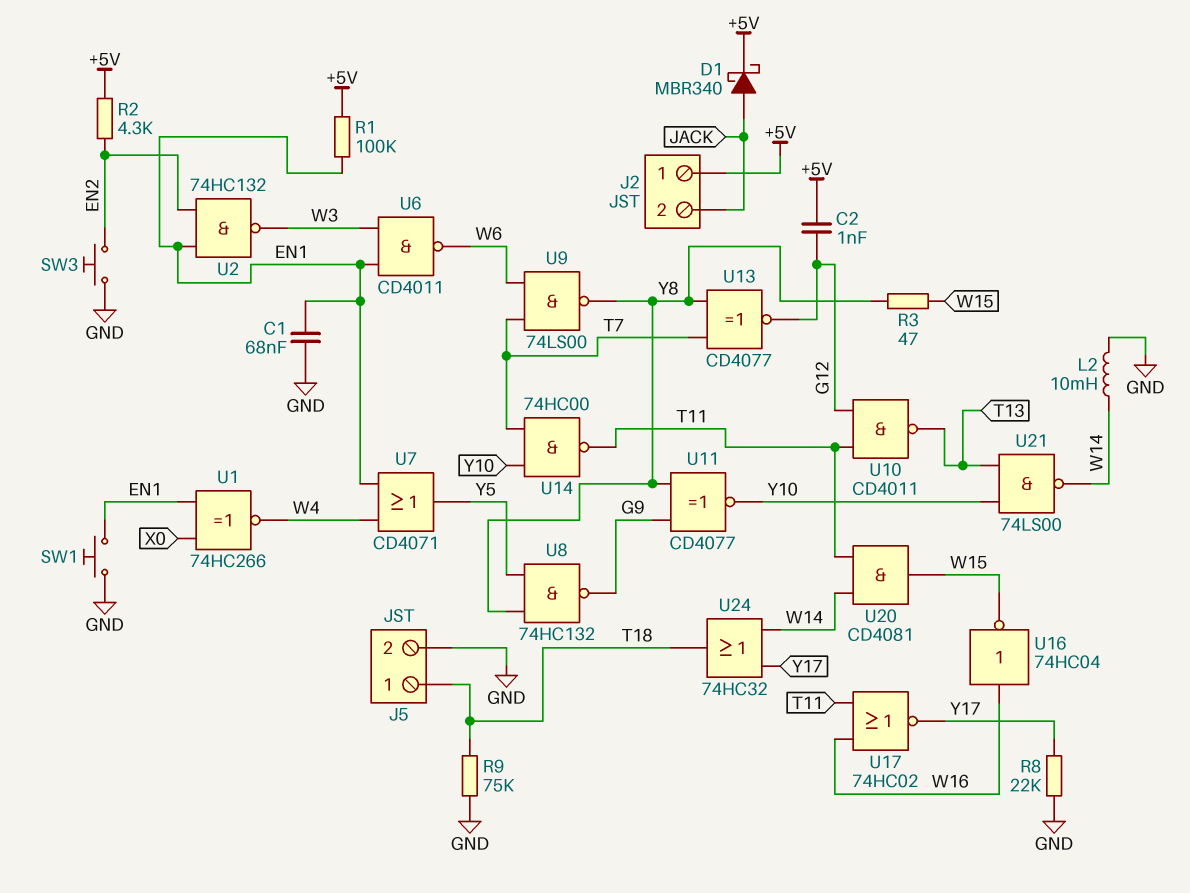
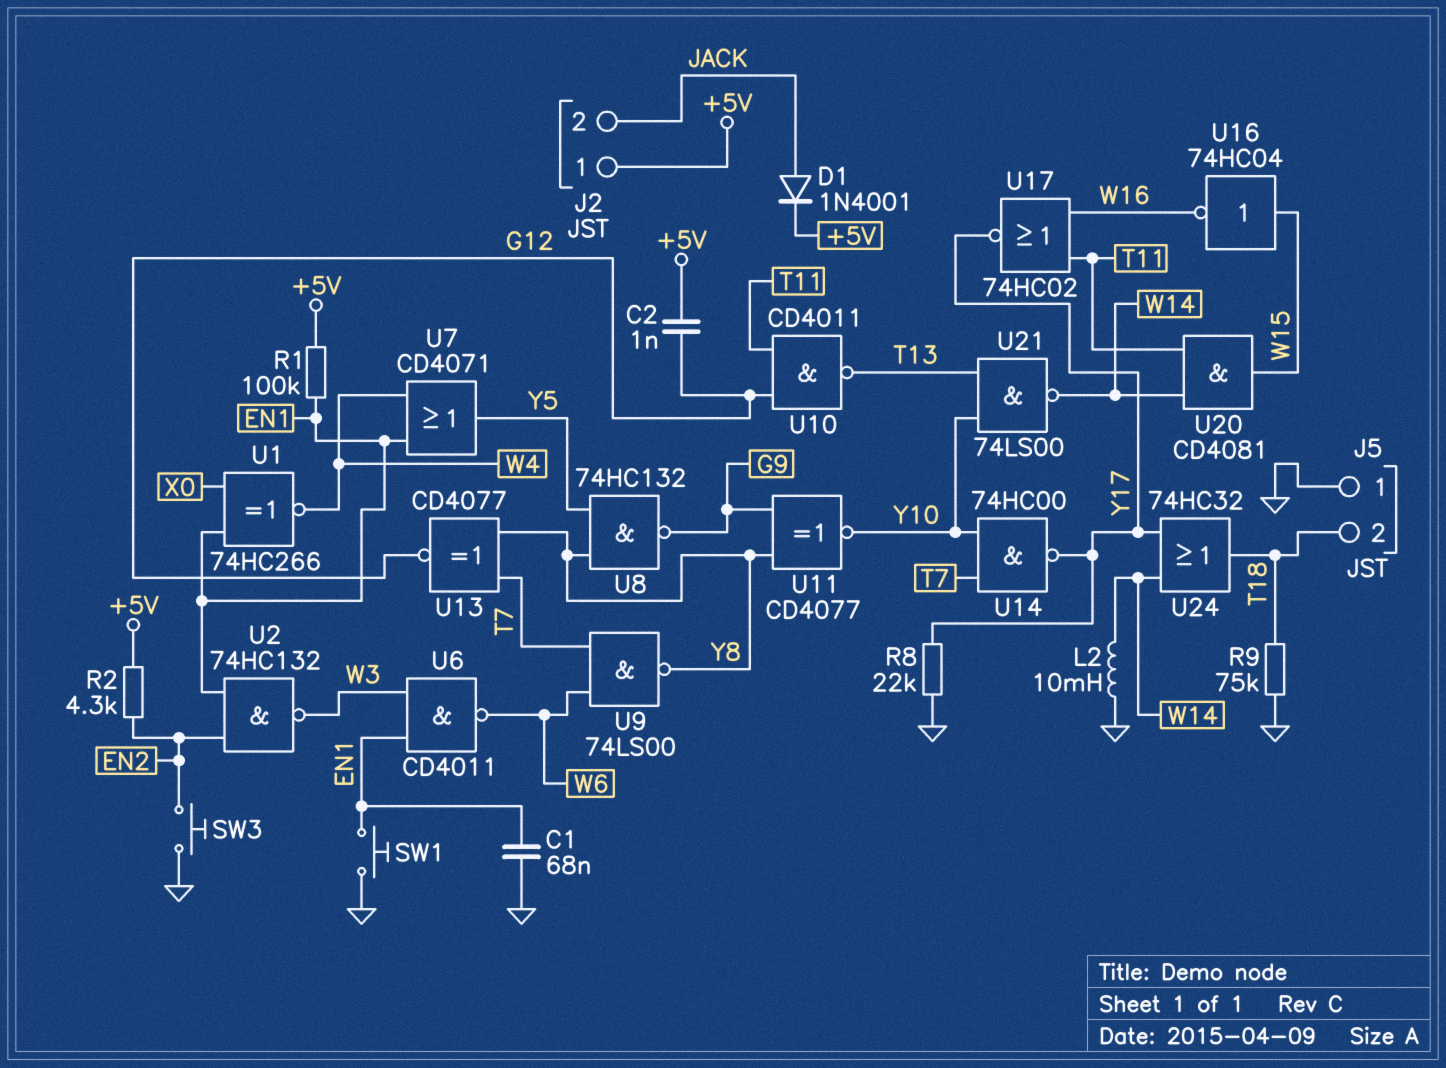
D1: schottky MBR340 (A JACK, K +5V) -> diode 1N4001 (A JACK, K +5V)
J5 pin 1: T18 -> GND
J5 pin 2: GND -> T18
R3: 47 (W15, Y8) -> none
U14: NAND 74HC00 (in T7, in Y10, out T11) -> NAND 74HC00 (in T7, in Y10, out Y17)
U16: NOT 74HC04 (in W16, out W15) -> NOT 74HC04 (in W15, out W16)

